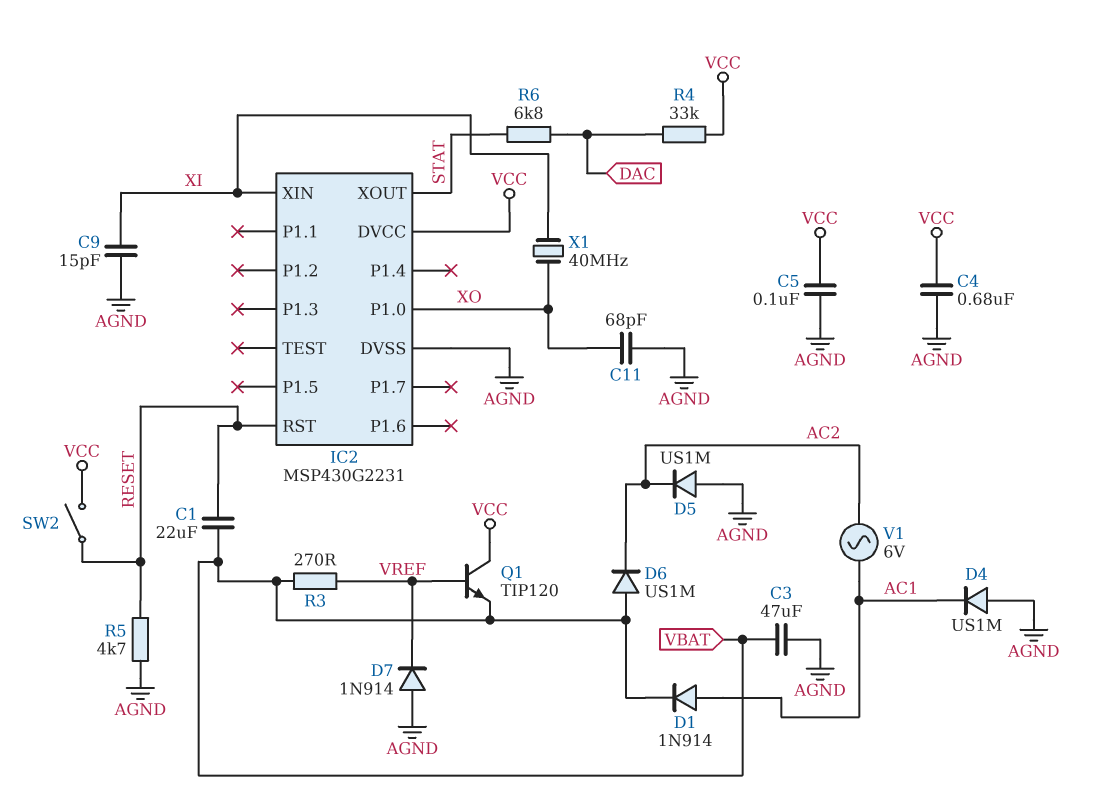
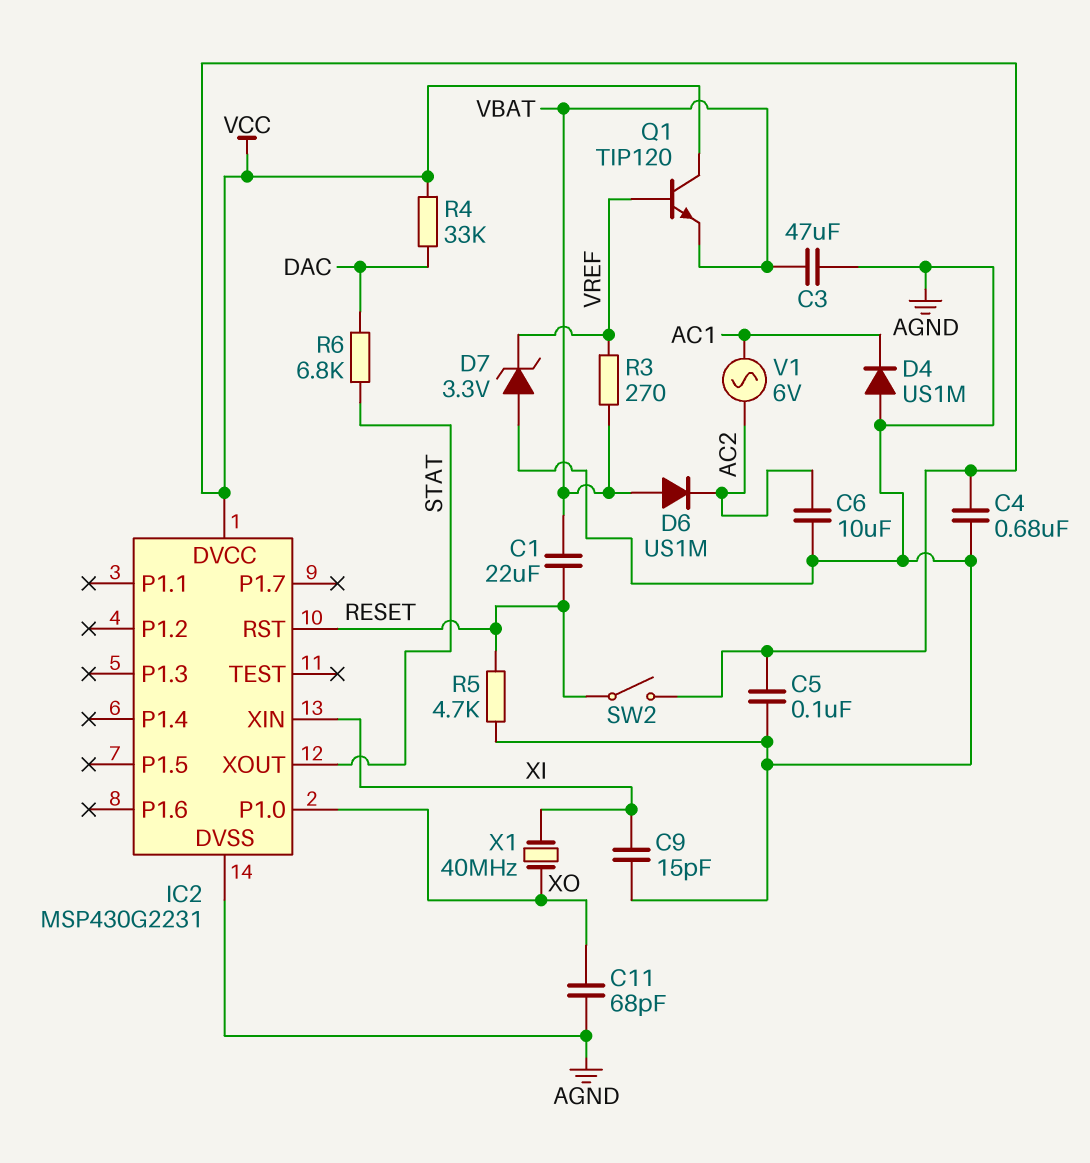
C6: none -> 10uF (AC2, AGND)
D1: diode 1N914 (A AC1, K VBAT) -> none
D5: diode US1M (A AGND, K AC2) -> none
D7: diode 1N914 (A AGND, K VREF) -> zener 3.3V (A AGND, K VREF)

